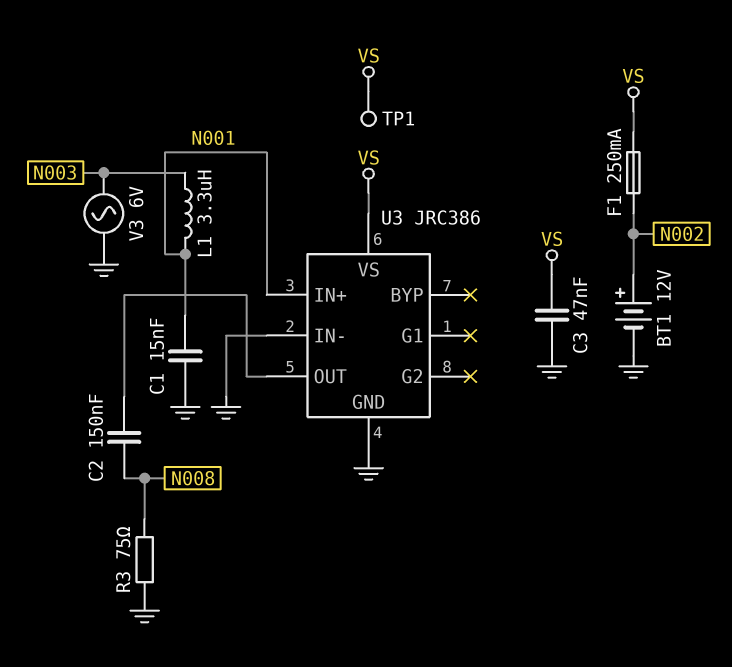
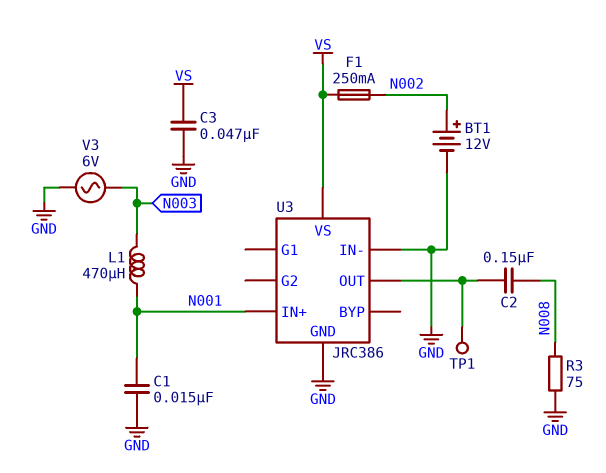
L1: 3.3uH (N001, N003) -> 470uH (N001, N003)
TP1: test point (VS) -> test point (U3/OUT)

